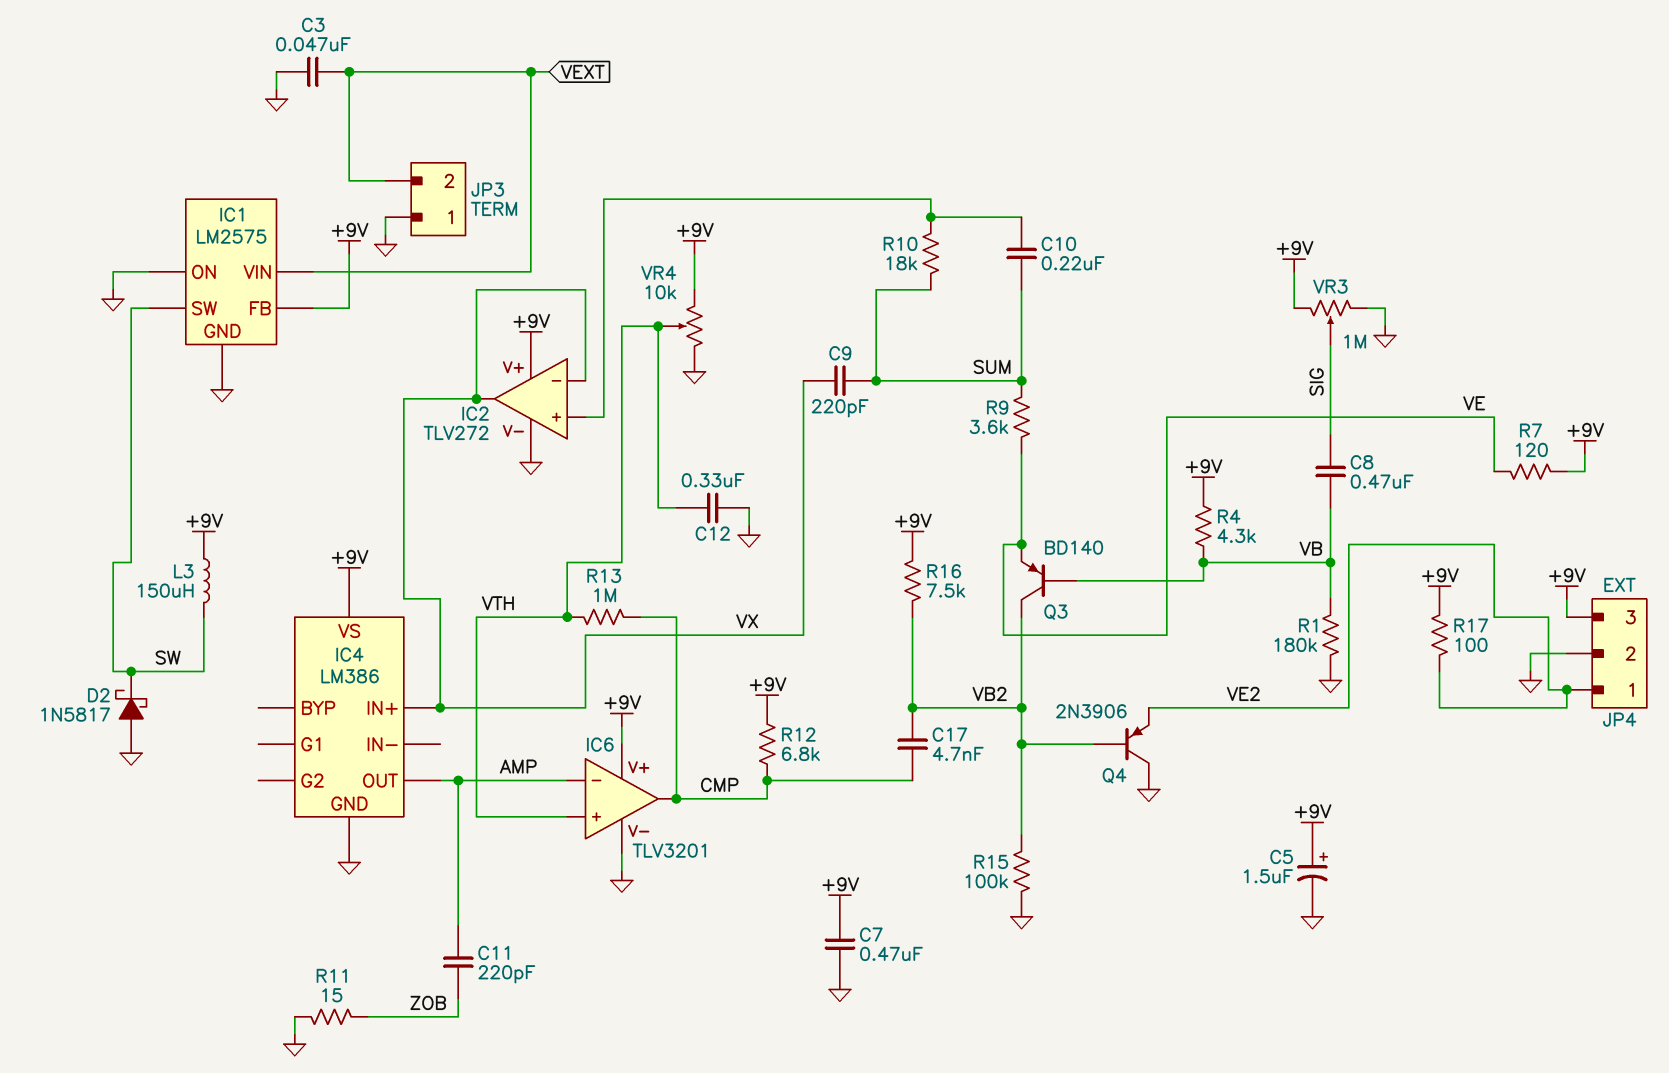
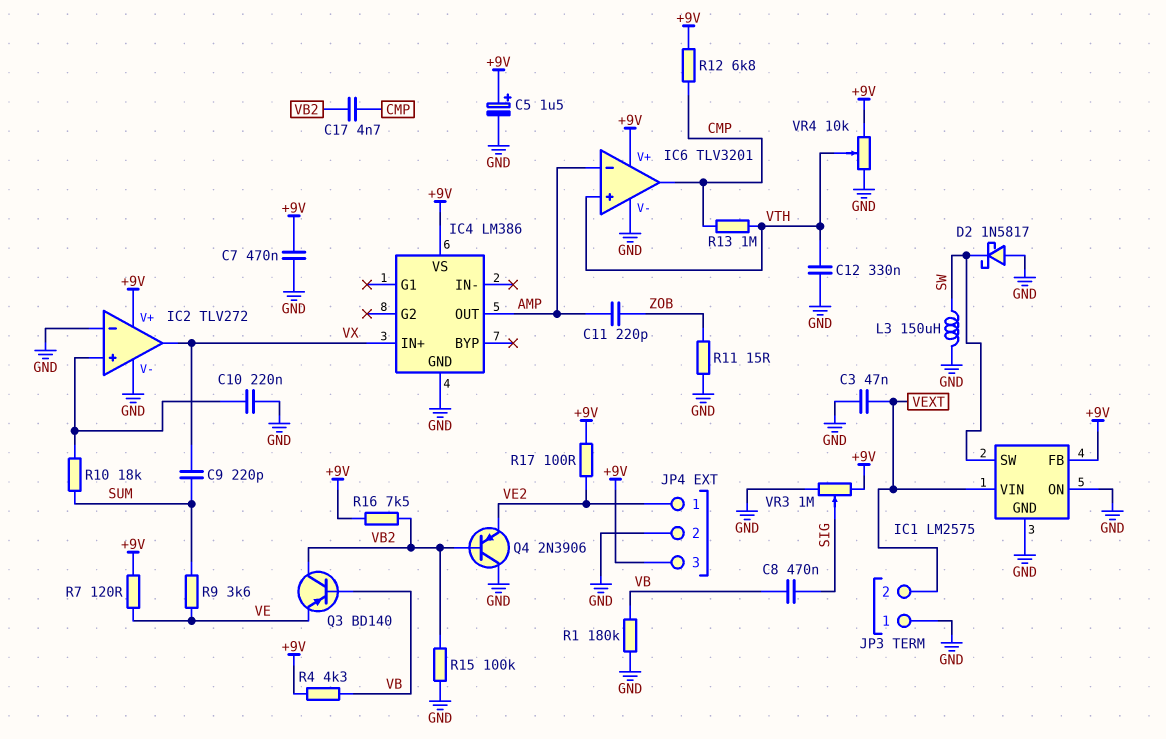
C10: 220nF (IC2/in+, SUM) -> 220nF (GND, IC2/in+)
IC2 pin in-: VX -> GND
L3: 150uH (+9V, SW) -> 150uH (GND, SW)

